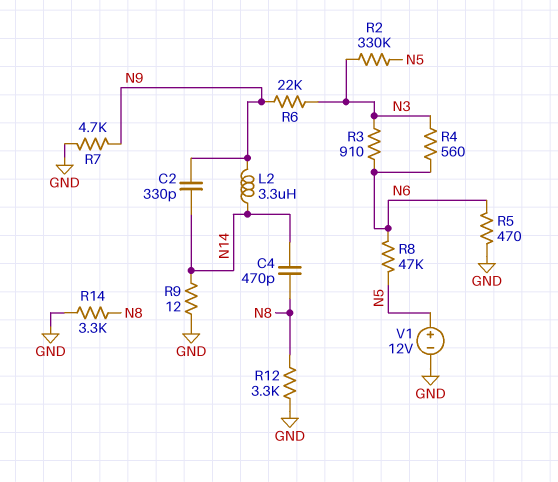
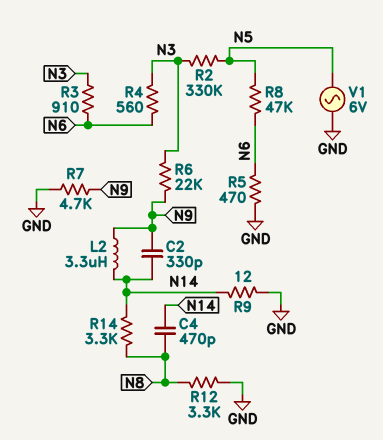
R14: 3.3k (GND, N8) -> 3.3k (N8, N14)
V1: 12V (plus N5, minus GND) -> AC 6V (GND, N5)

